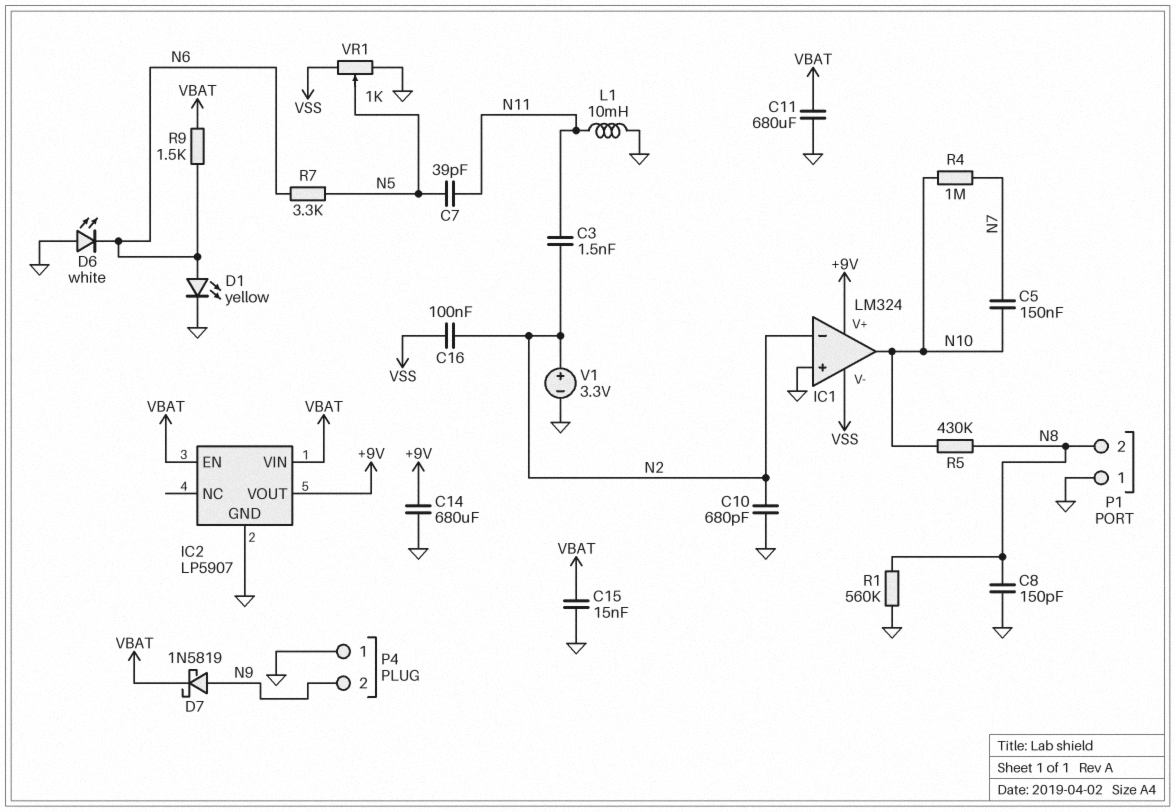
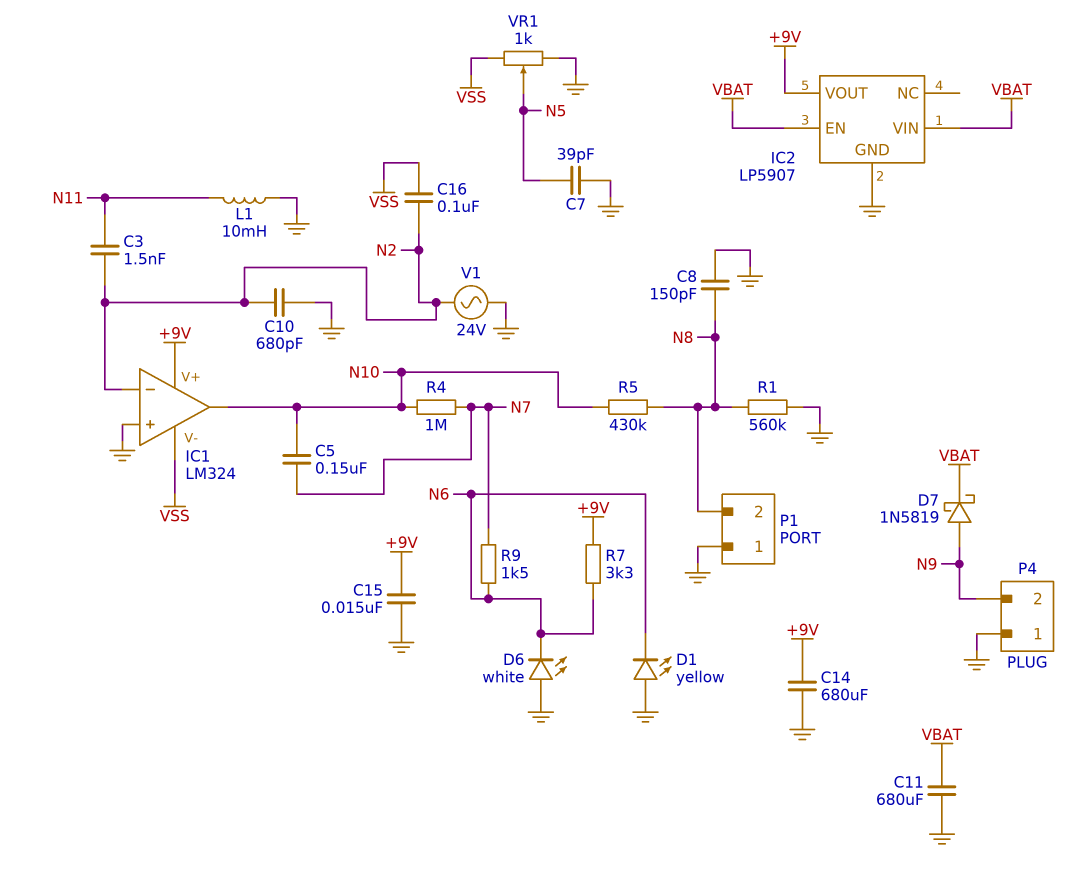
C7: 39pF (N5, N11) -> 39pF (GND, N5)
C15: 15nF (GND, VBAT) -> 15nF (+9V, GND)
D1: LED yellow (A N6, K GND) -> LED yellow (A GND, K N6)
R7: 3.3k (N5, N6) -> 3.3k (+9V, N6)
R9: 1.5k (N6, VBAT) -> 1.5k (N6, N7)
V1: 3.3V (plus N2, minus GND) -> AC 24V (GND, N2)

